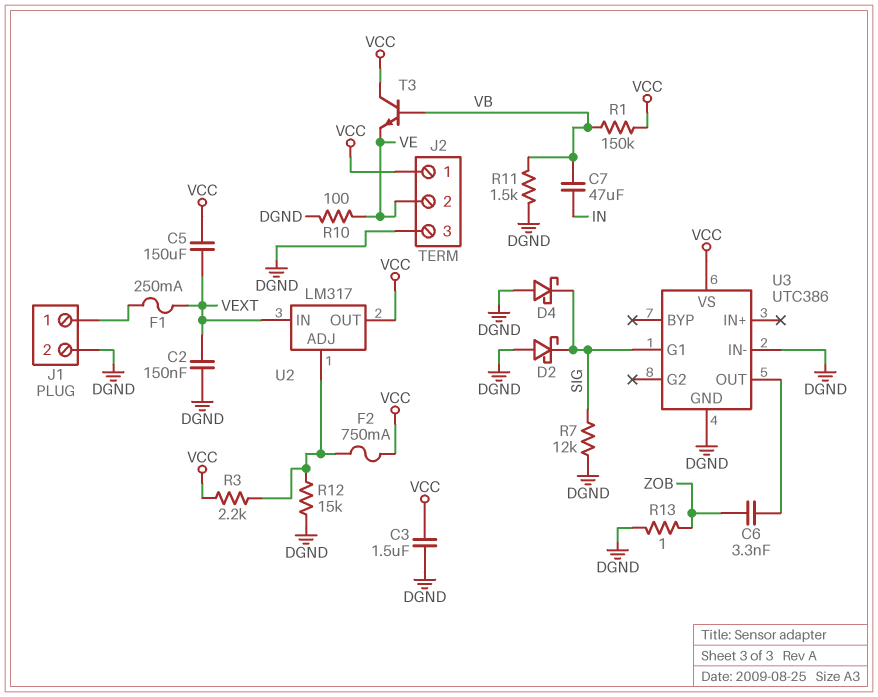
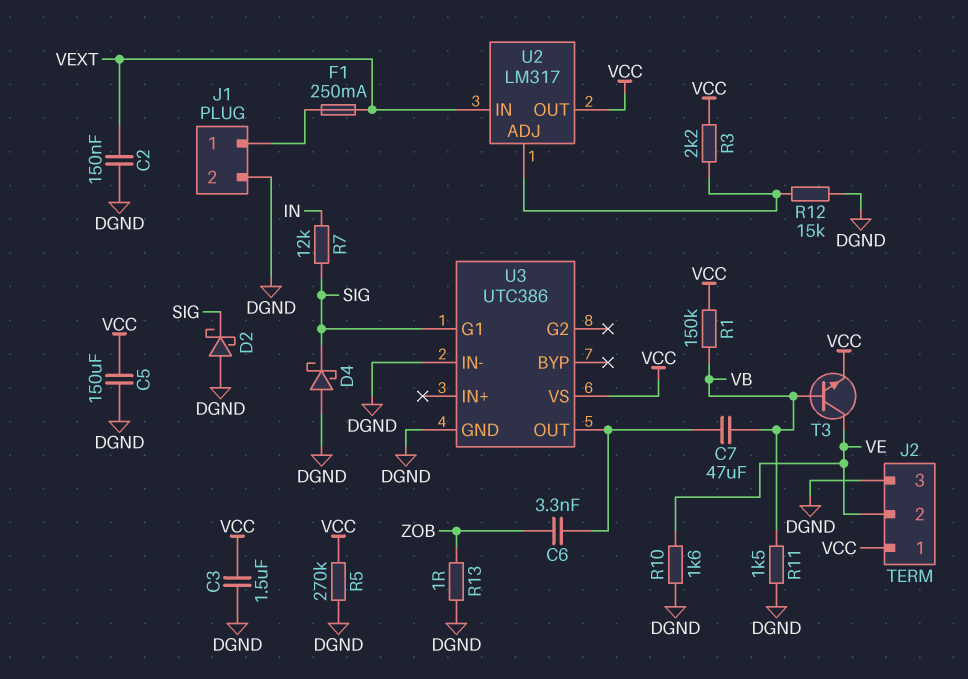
C5: 150uF (VCC, VEXT) -> 150uF (DGND, VCC)
C7: 47uF (IN, VB) -> 47uF (U3/OUT, VB)
F2: 750mA (U2/ADJ, VCC) -> none
R5: none -> 270k (DGND, VCC)
R7: 12k (DGND, SIG) -> 12k (IN, SIG)
R10: 100 (DGND, VE) -> 1.6k (DGND, VE)
T3: NPN (B VB, C VCC, E VE) -> NPN (B VB, C VE, E VCC)

